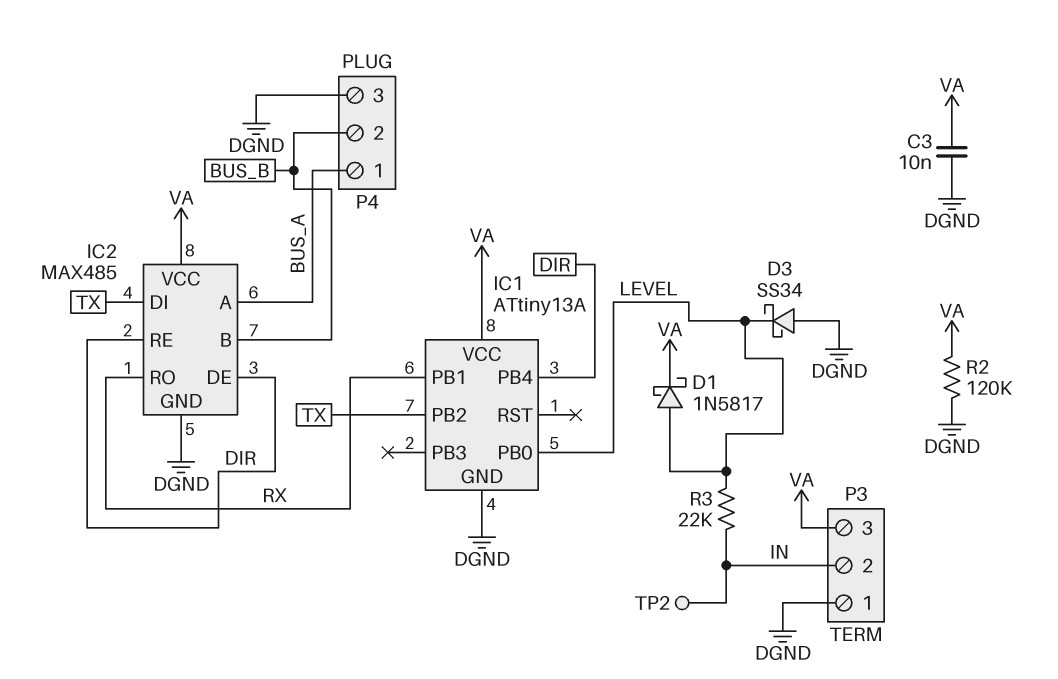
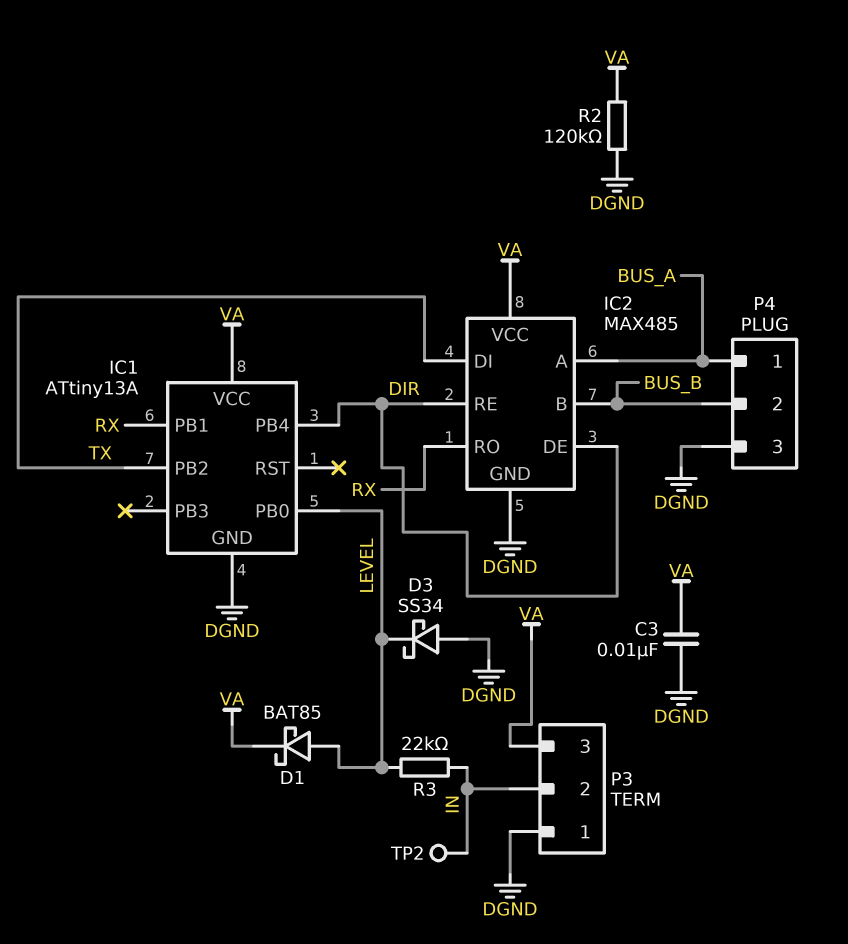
D1: schottky 1N5817 (A LEVEL, K VA) -> schottky BAT85 (A LEVEL, K VA)

